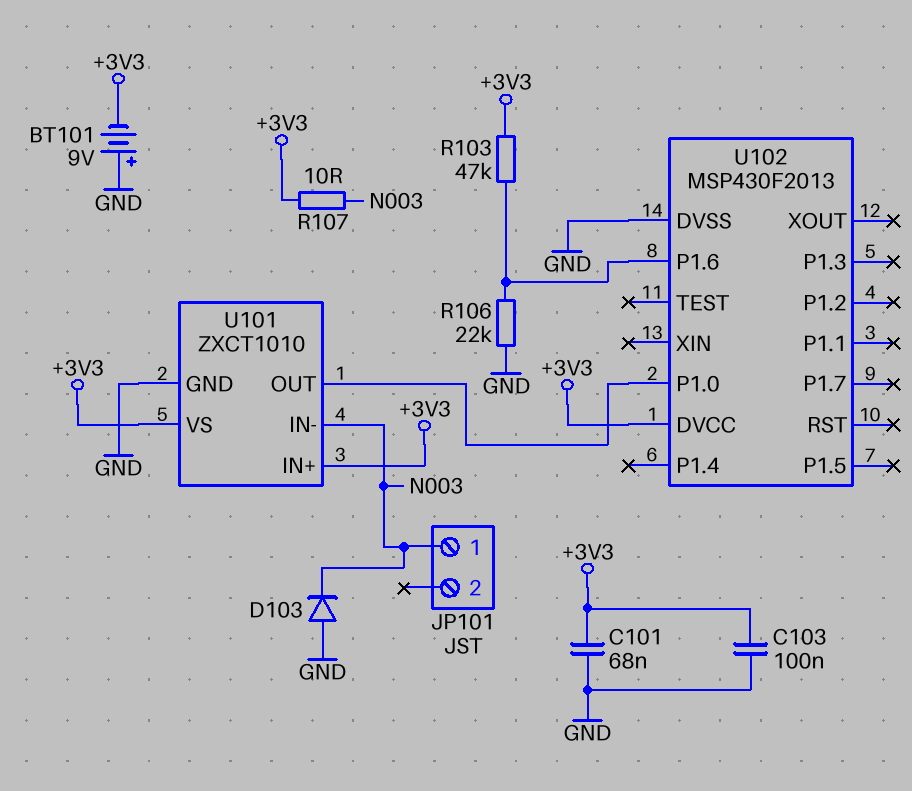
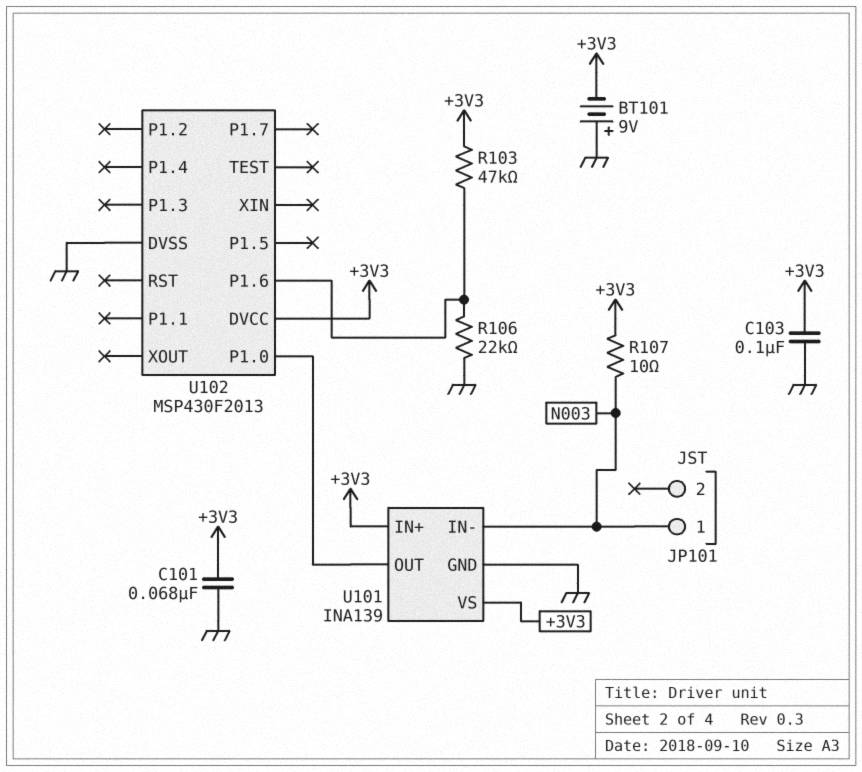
D103: diode (A GND, K N003) -> none
U101: ZXCT1010 -> INA139

